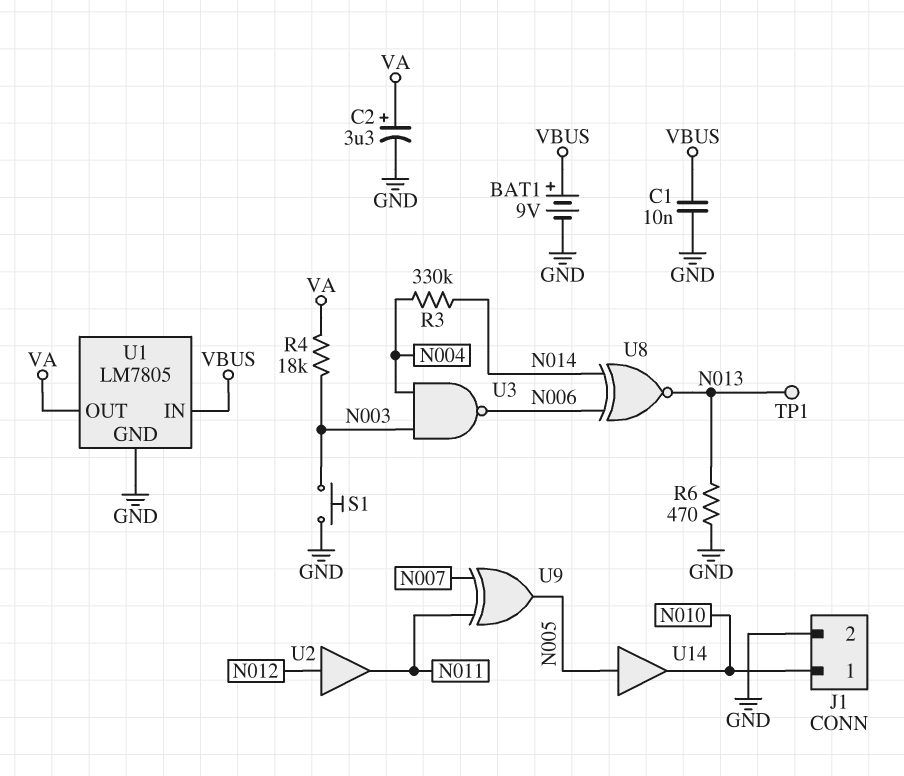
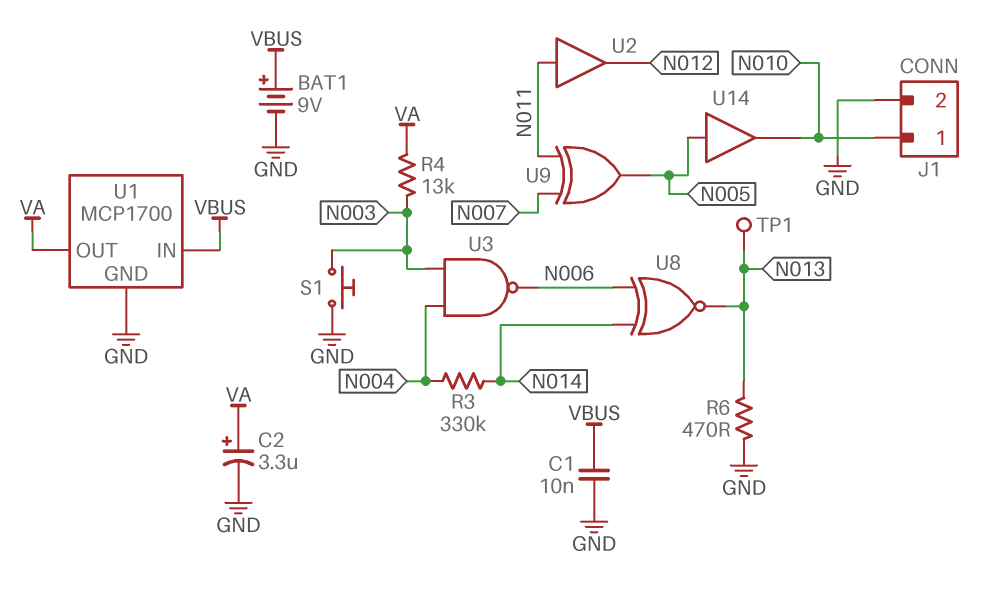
R4: 18k (N003, VA) -> 13k (N003, VA)
U1: LM7805 -> MCP1700
U2: buffer (in N012, out N011) -> buffer (in N011, out N012)

